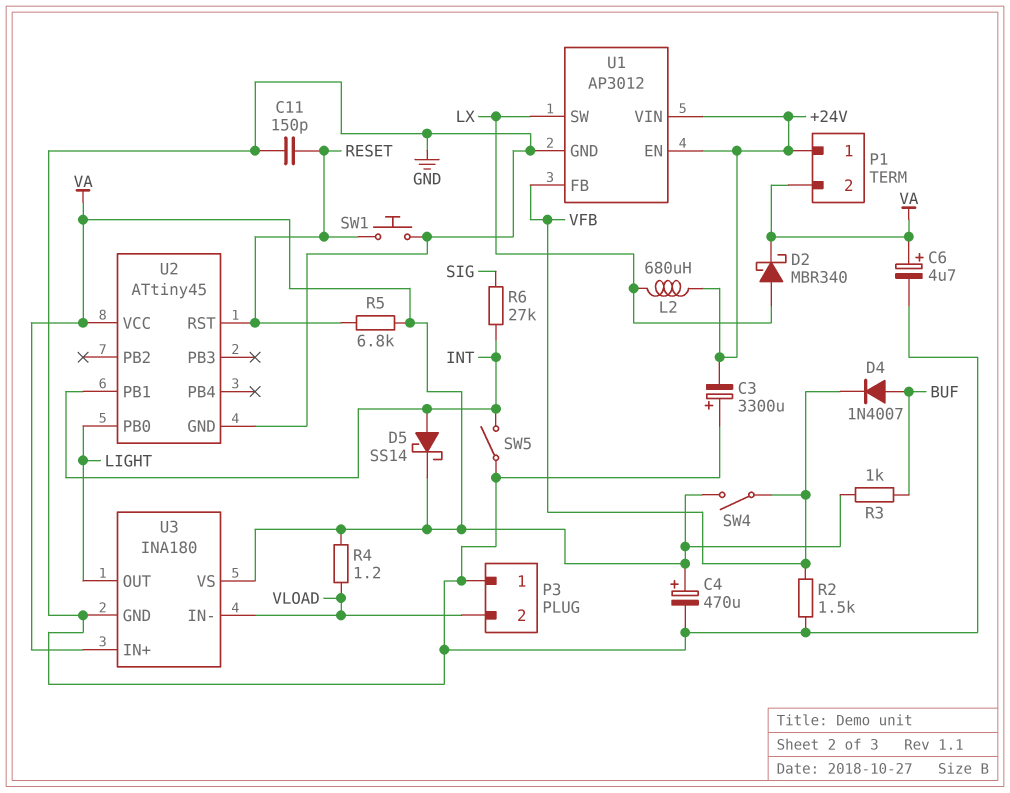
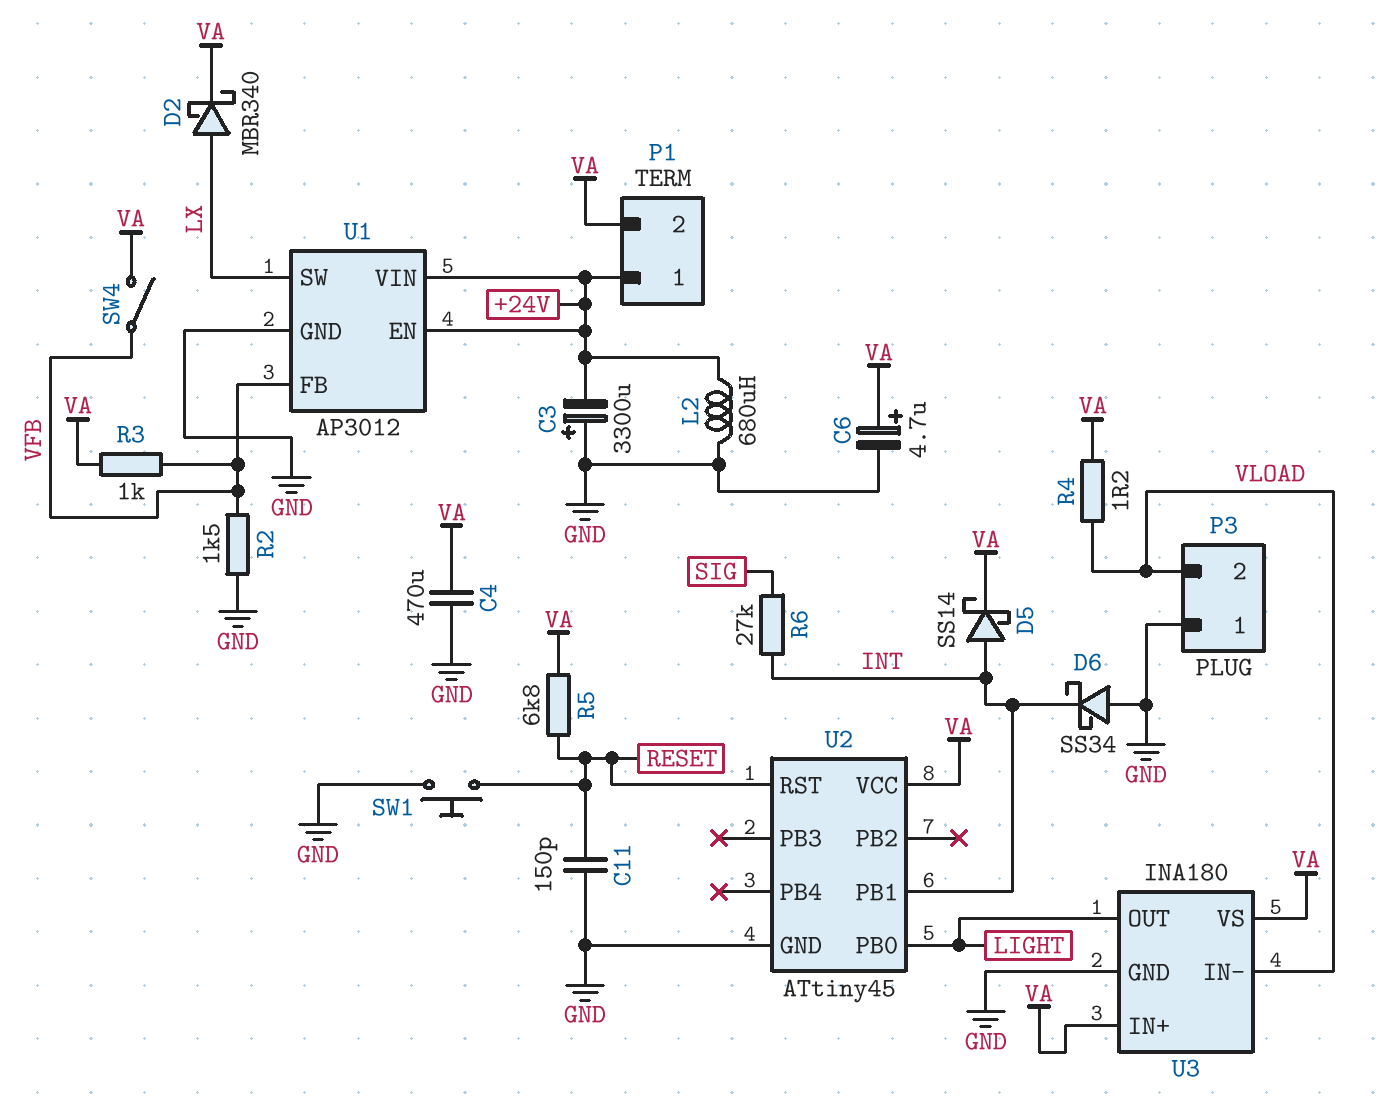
C4: 470uF (plus VA, minus GND) -> 470uF (GND, VA)
D4: diode 1N4007 (A BUF, K VFB) -> none
D6: none -> schottky SS34 (A GND, K INT)
L2: 680uH (+24V, LX) -> 680uH (+24V, GND)
R3: 1k (BUF, VA) -> 1k (VA, VFB)
SW5: switch (GND, INT) -> none

